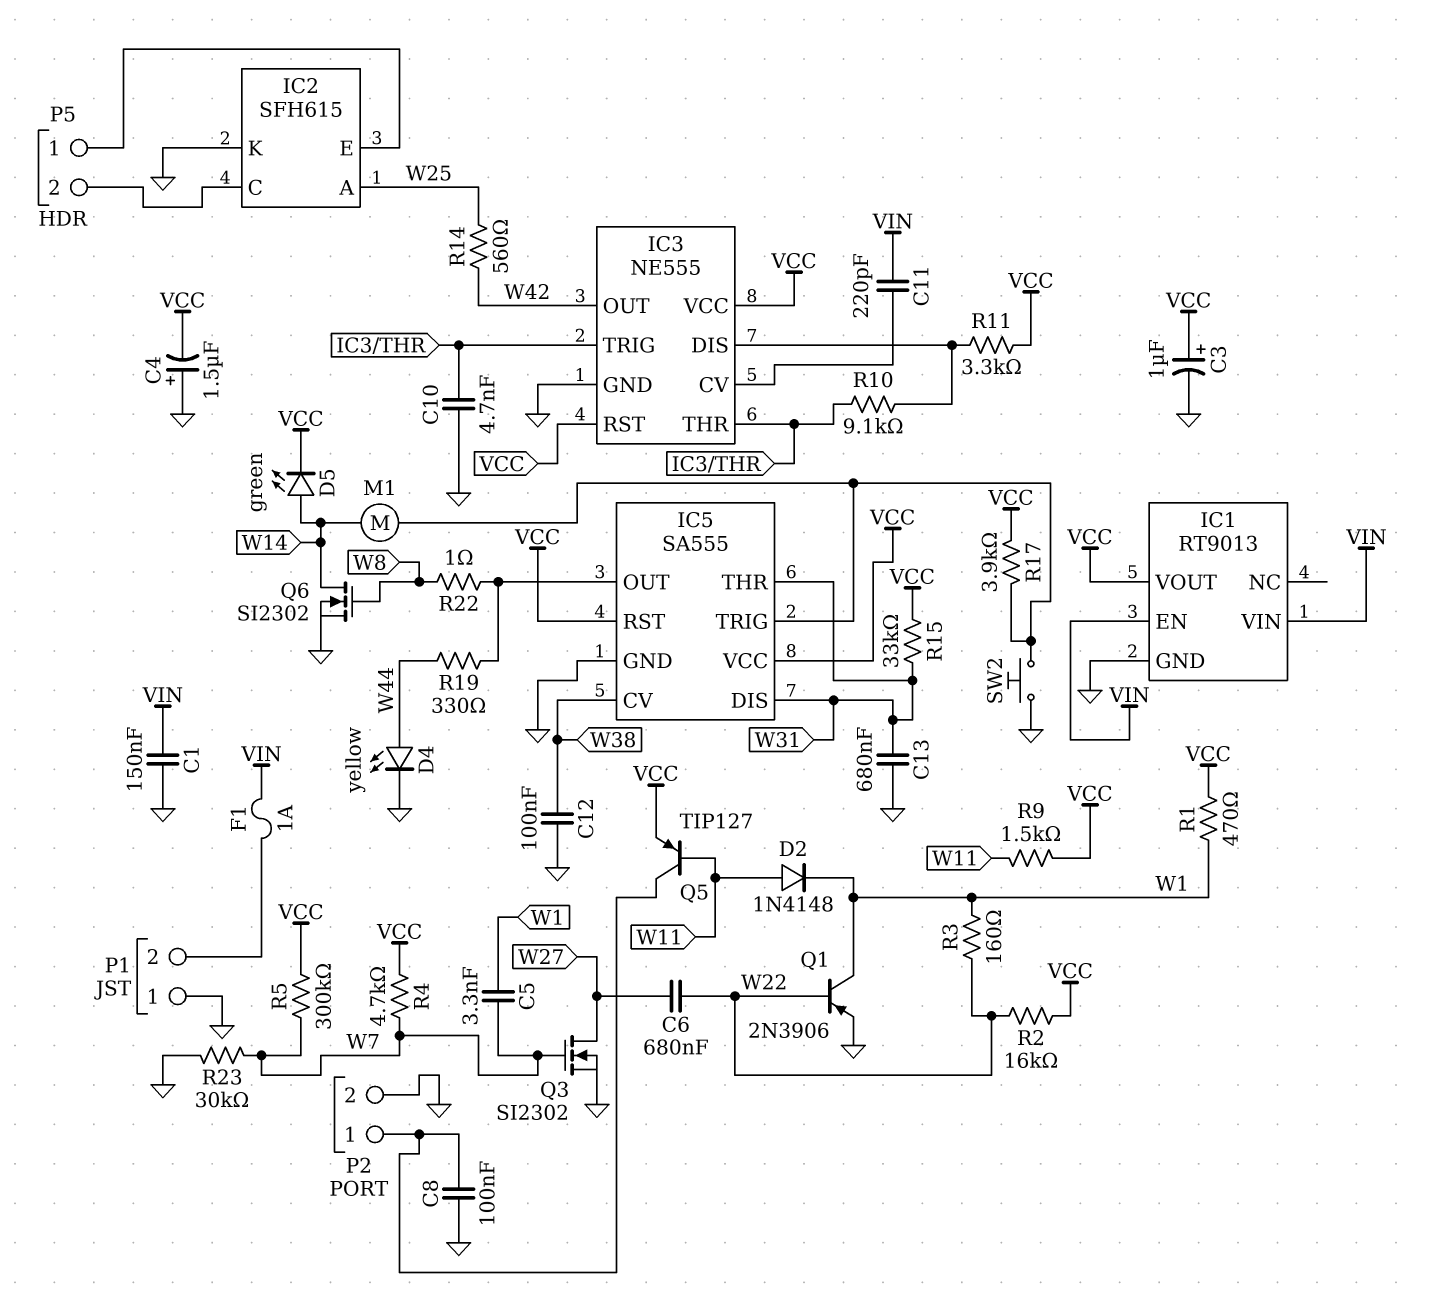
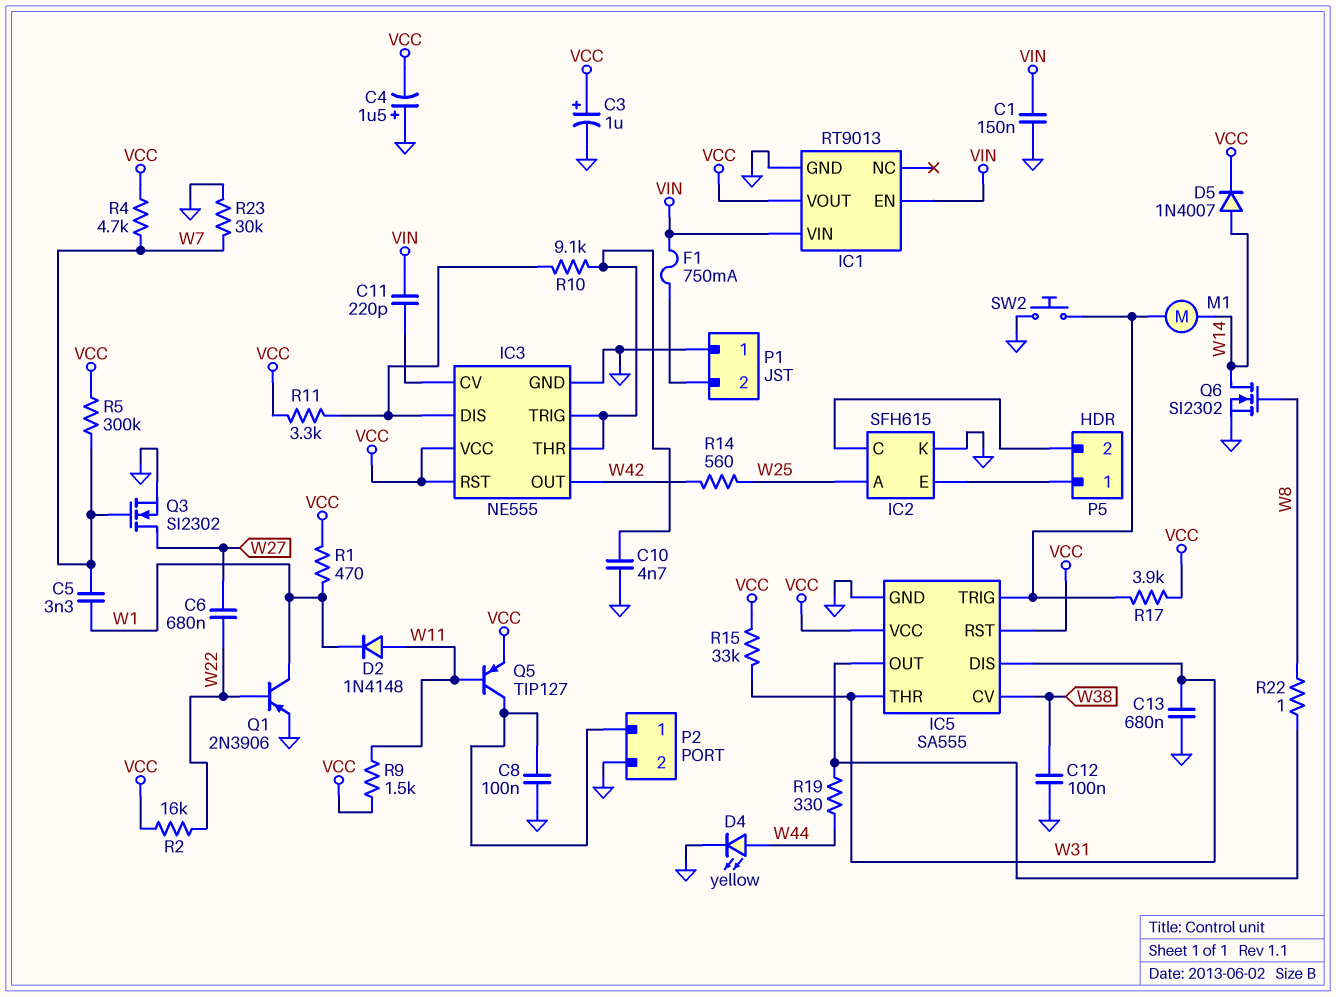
D5: LED green (A W14, K VCC) -> diode 1N4007 (A W14, K VCC)
F1: 1A (P1/2, VIN) -> 750mA (P1/2, VIN)
R3: 160 (W1, W22) -> none

